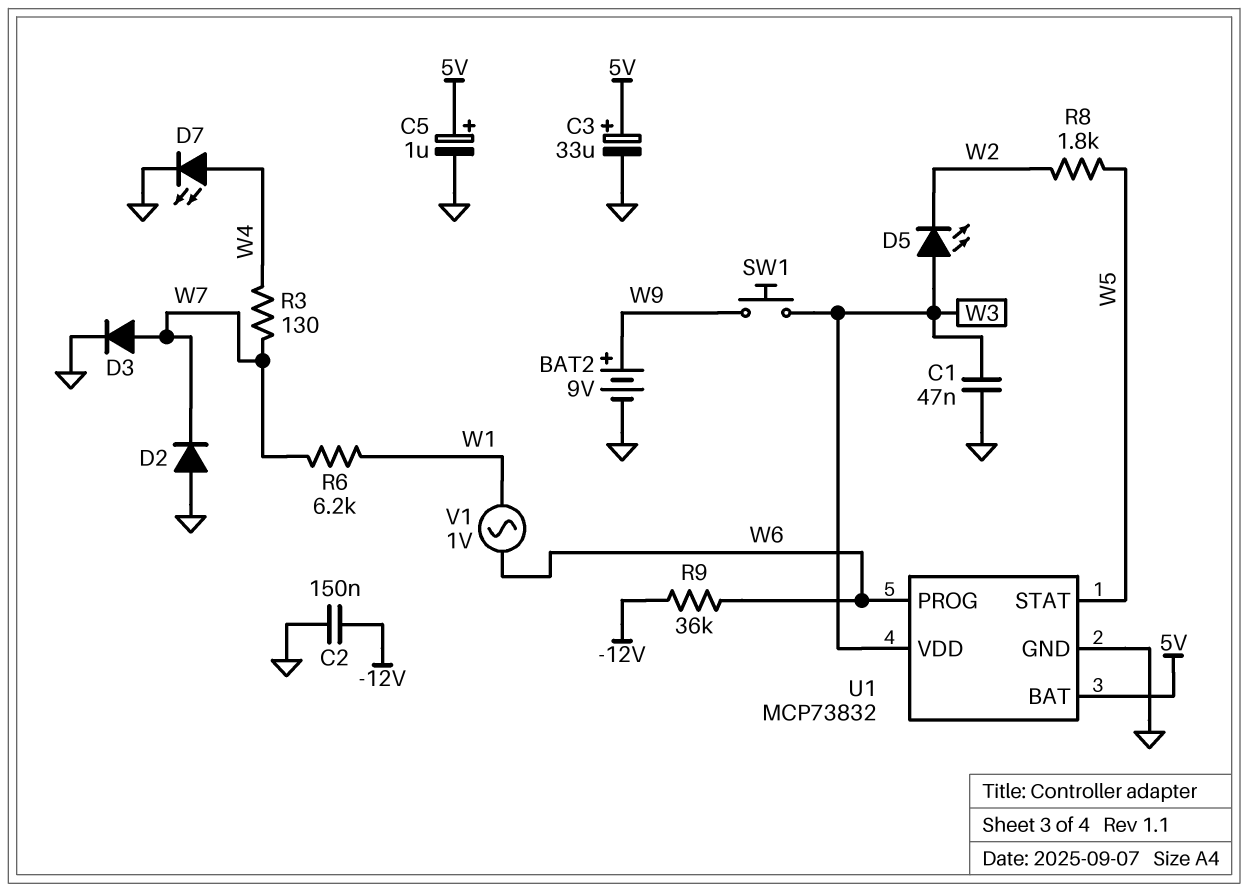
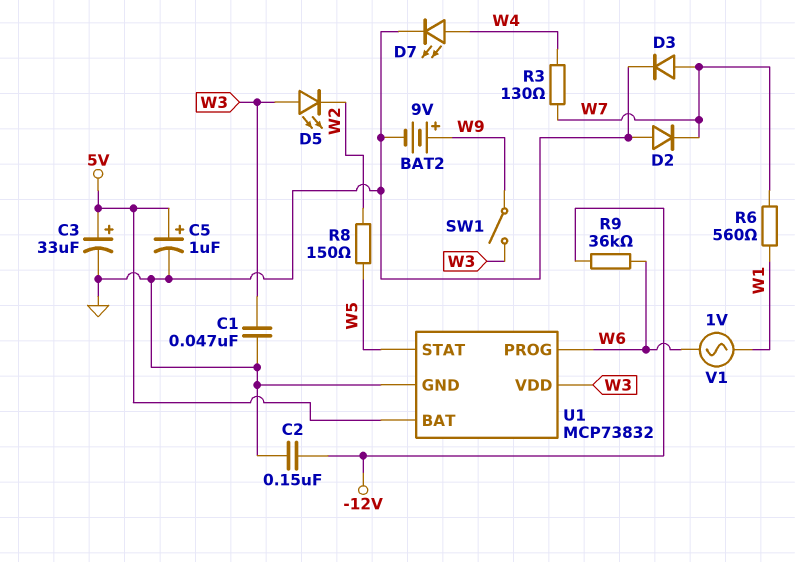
R6: 6.2k (W1, W7) -> 560 (W1, W7)
R8: 1.8k (W2, W5) -> 150 (W2, W5)
SW1: button (W3, W9) -> switch (W3, W9)

